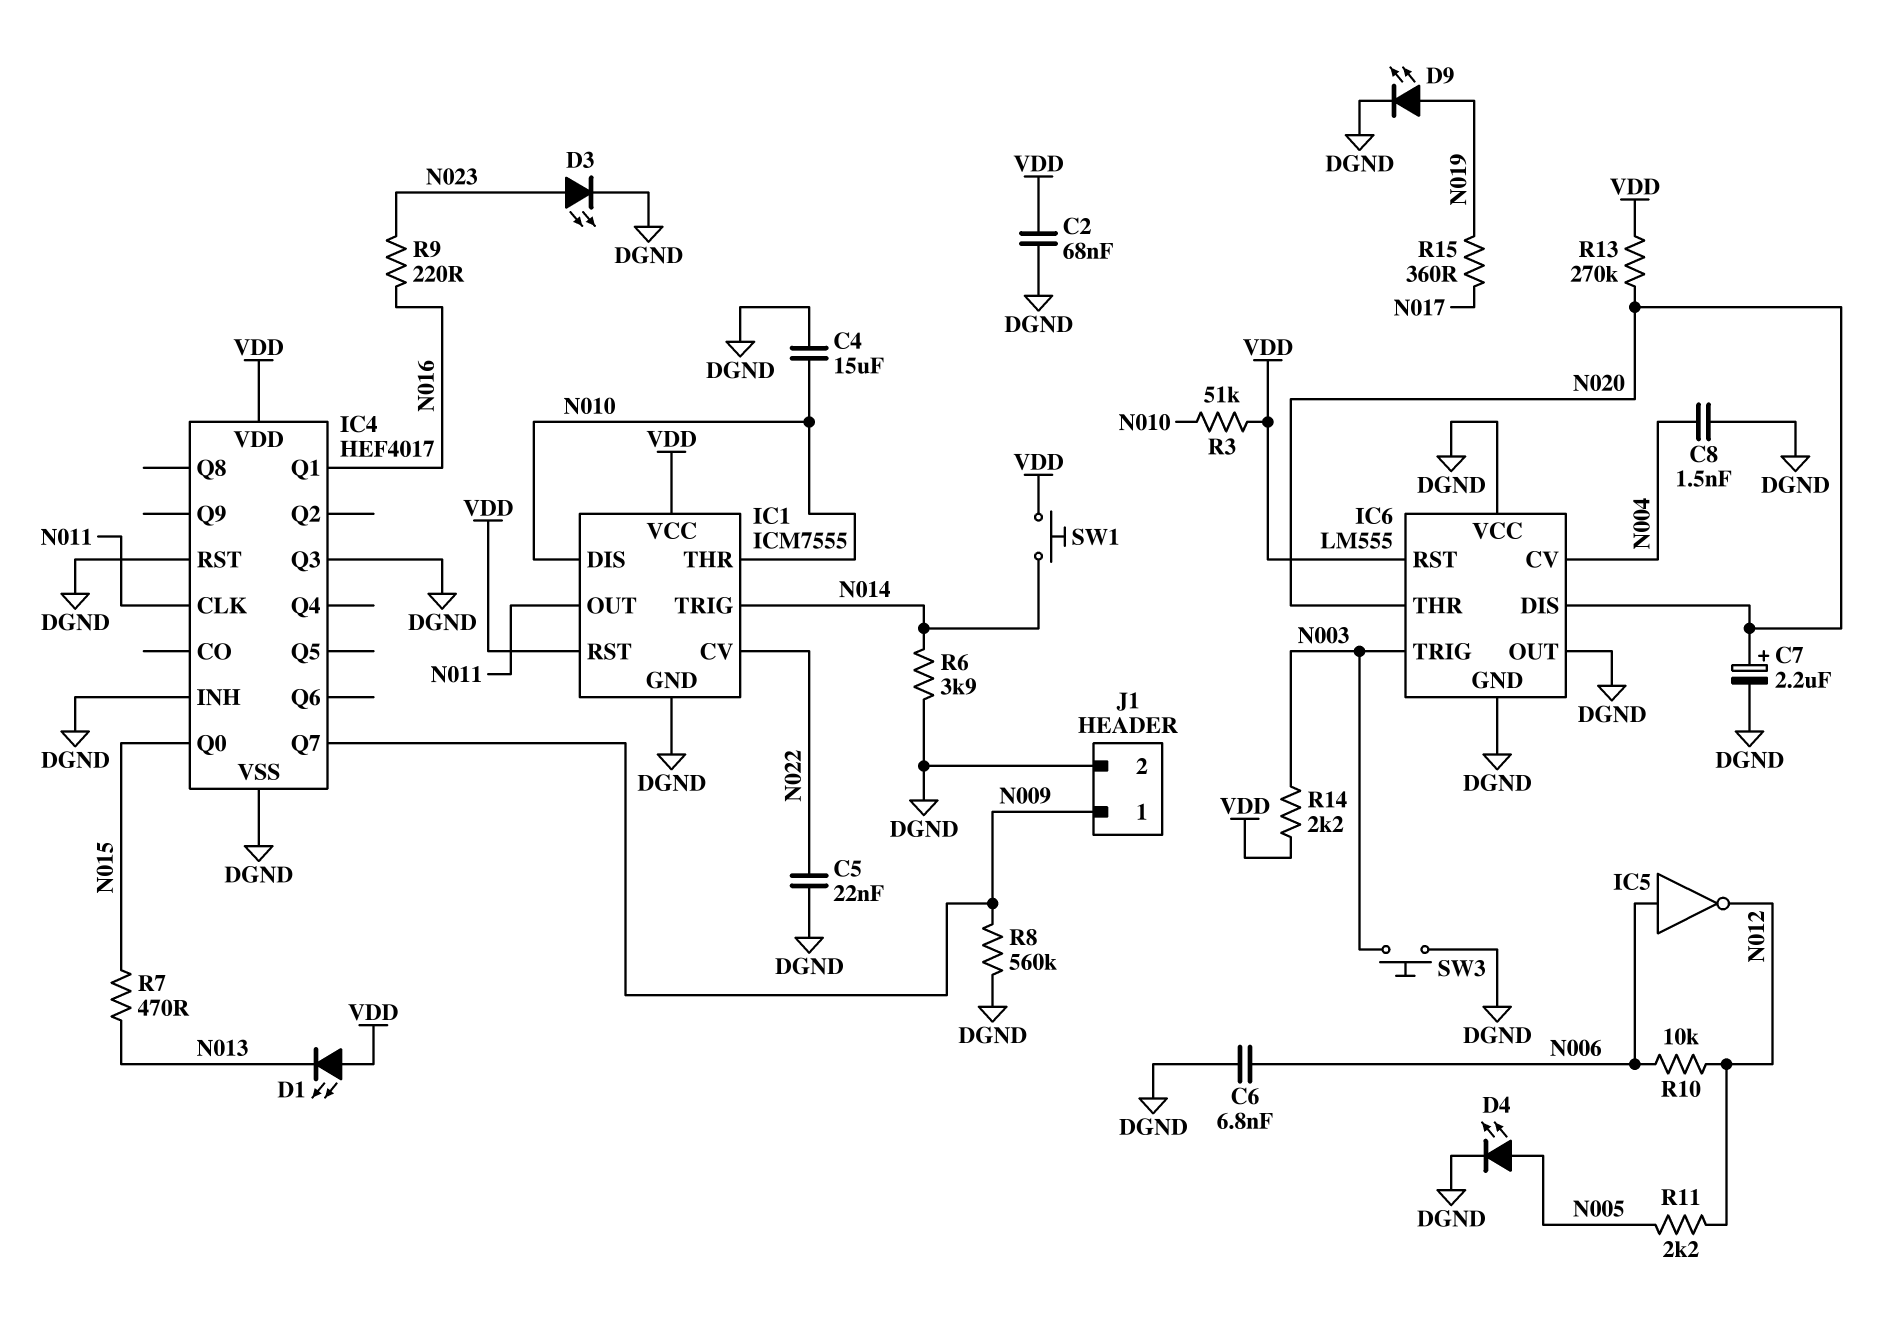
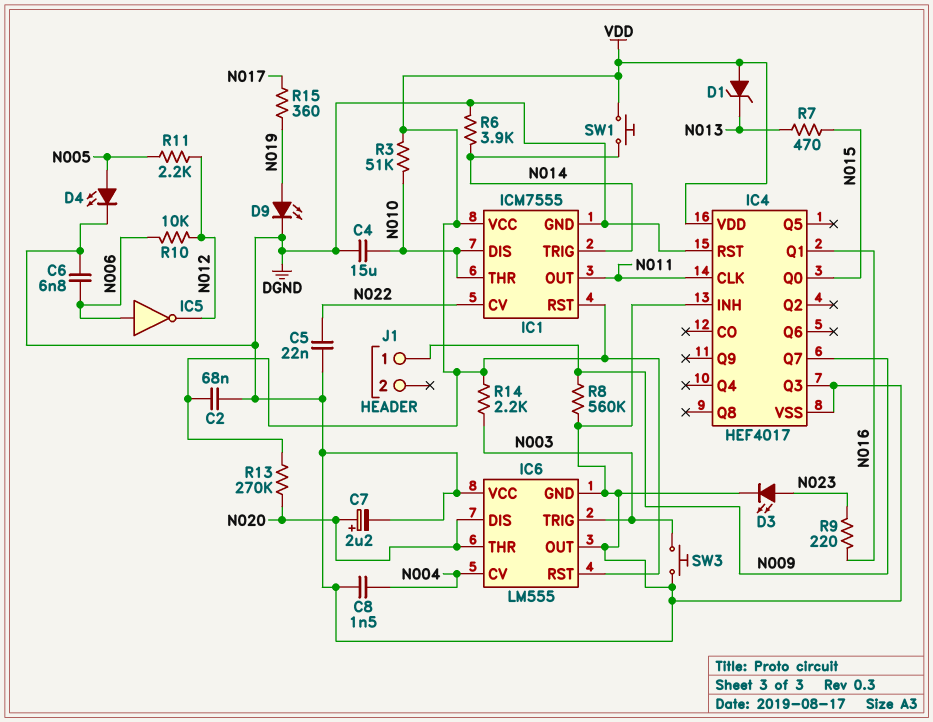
D1: LED (A VDD, K N013) -> zener (A VDD, K N013)
J1 pin 2: DGND -> none

